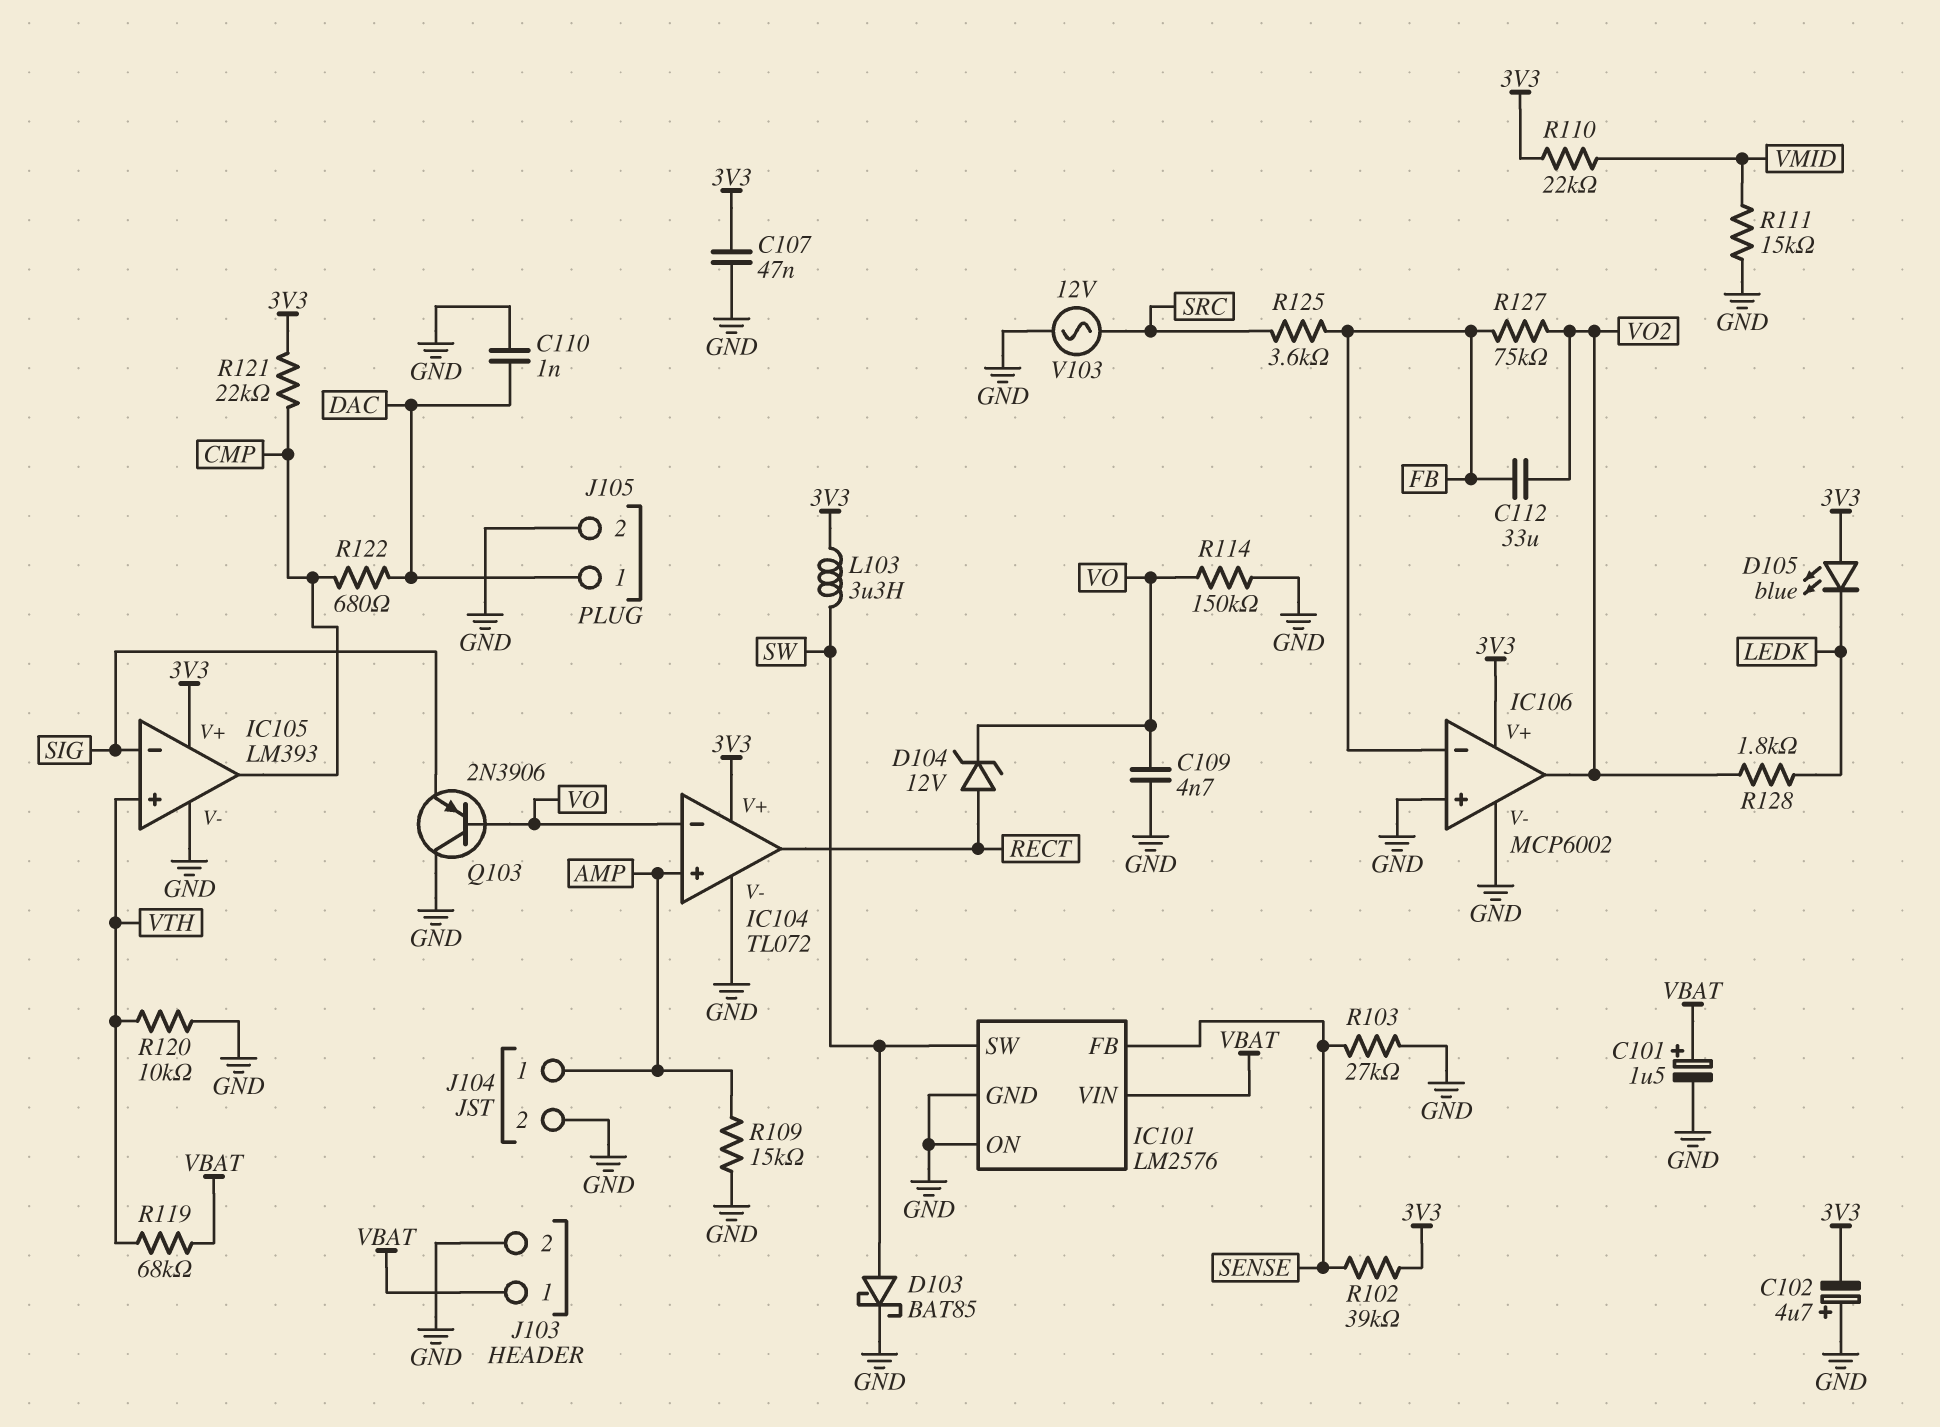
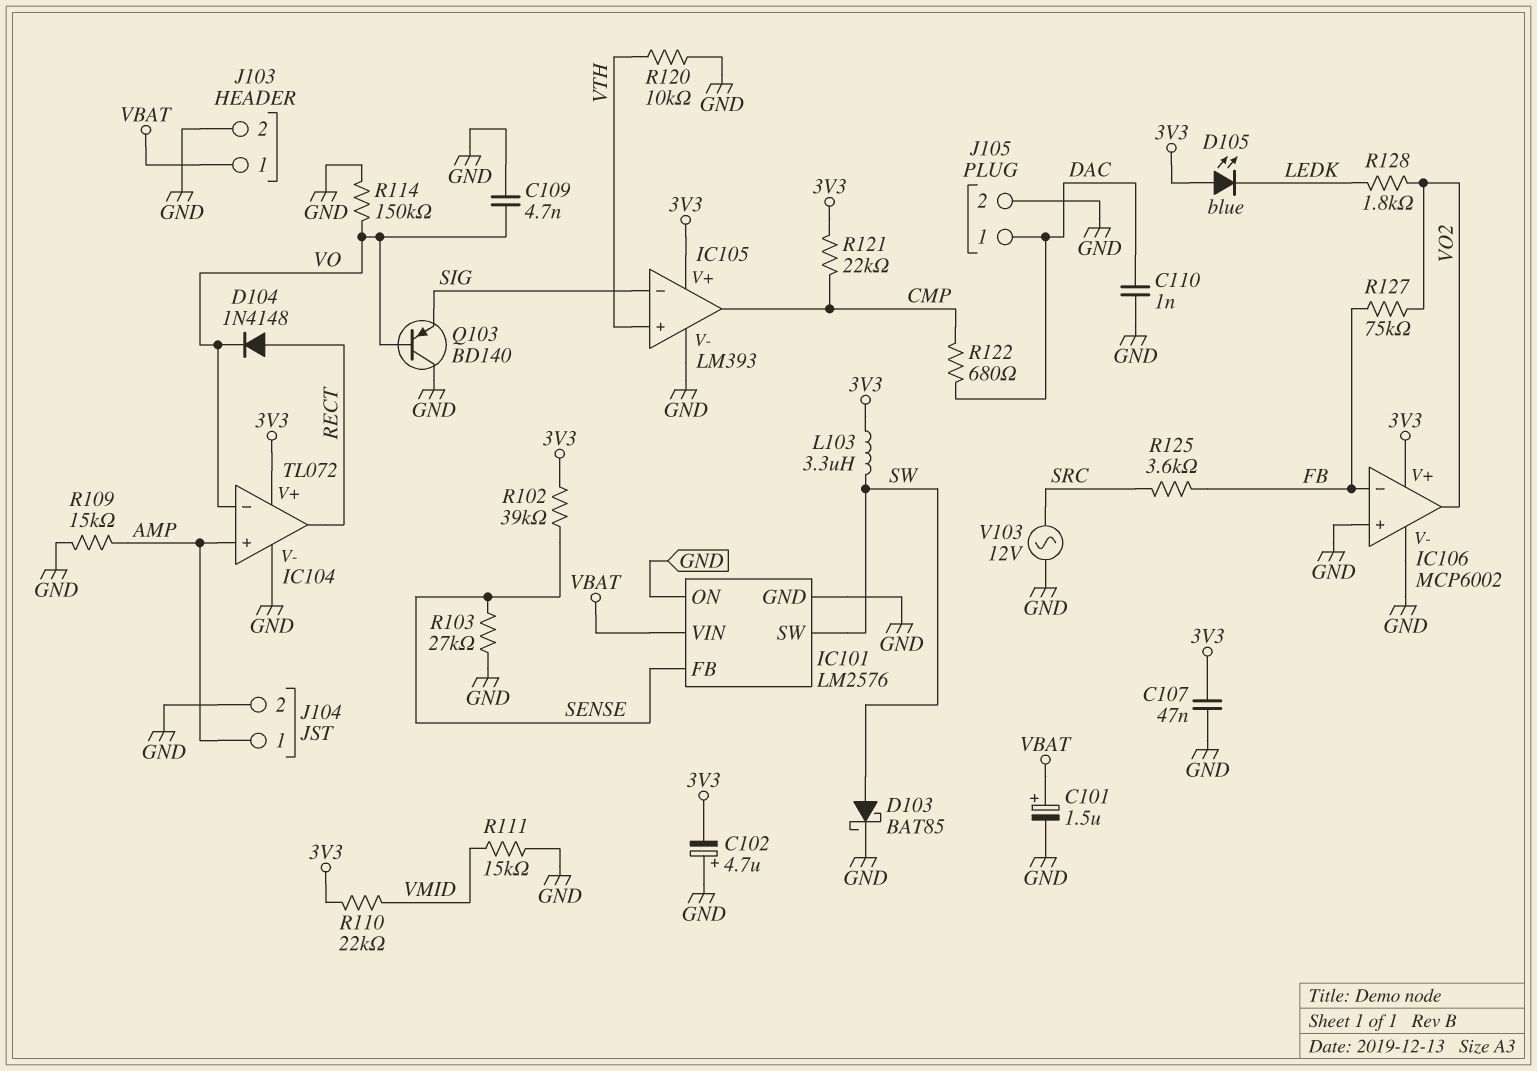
C112: 33uF (FB, VO2) -> none
D104: zener 12V (A RECT, K VO) -> diode 1N4148 (A RECT, K VO)
Q103: PNP 2N3906 (B VO, C GND, E SIG) -> PNP BD140 (B VO, C GND, E SIG)
R119: 68k (VBAT, VTH) -> none

